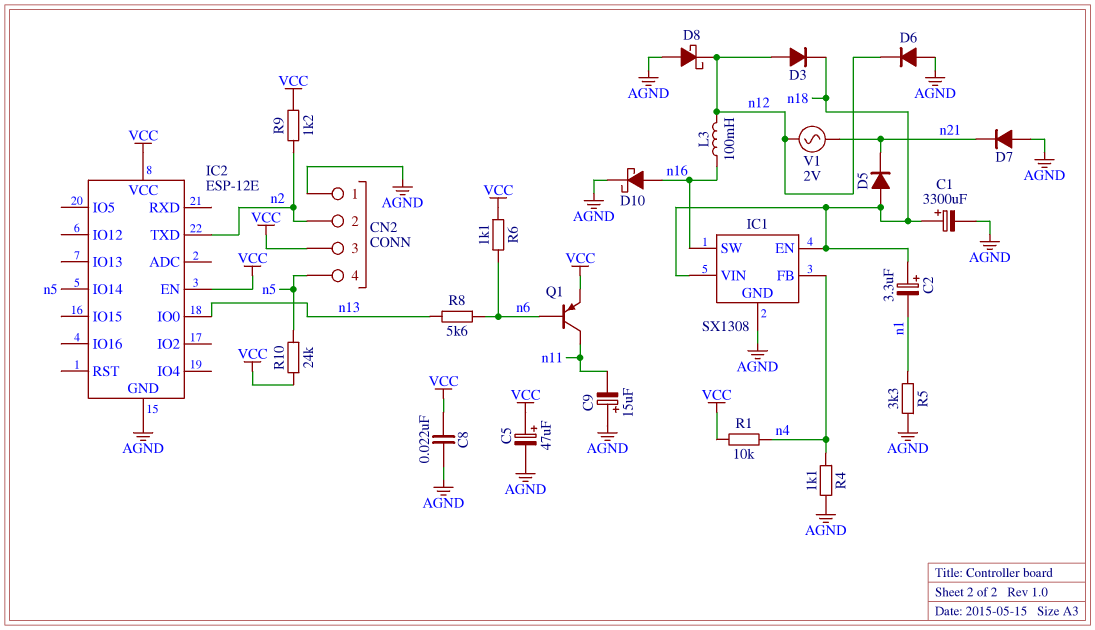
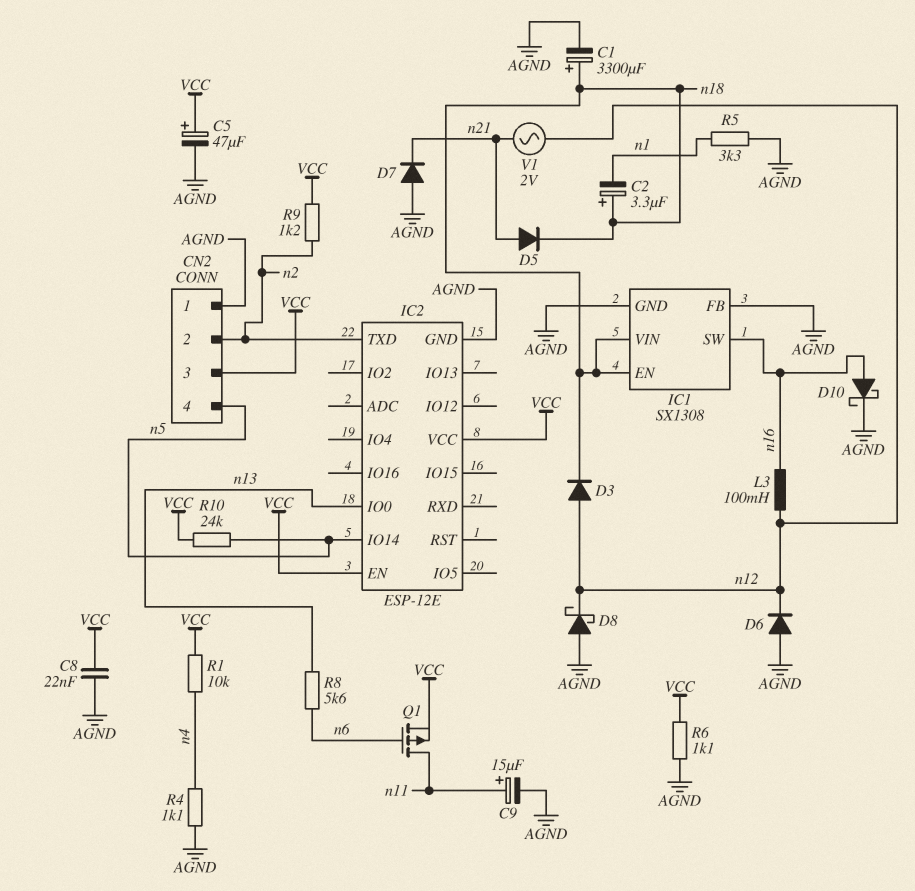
C9: 15uF (plus AGND, minus n11) -> 15uF (plus n11, minus AGND)
D5: diode (A n18, K n21) -> diode (A n21, K n18)
IC1 pin FB: n4 -> AGND
Q1: PNP (B n6, C n11, E VCC) -> PMOS (G n6, D n11, S VCC)
R6: 1.1k (VCC, n6) -> 1.1k (AGND, VCC)

